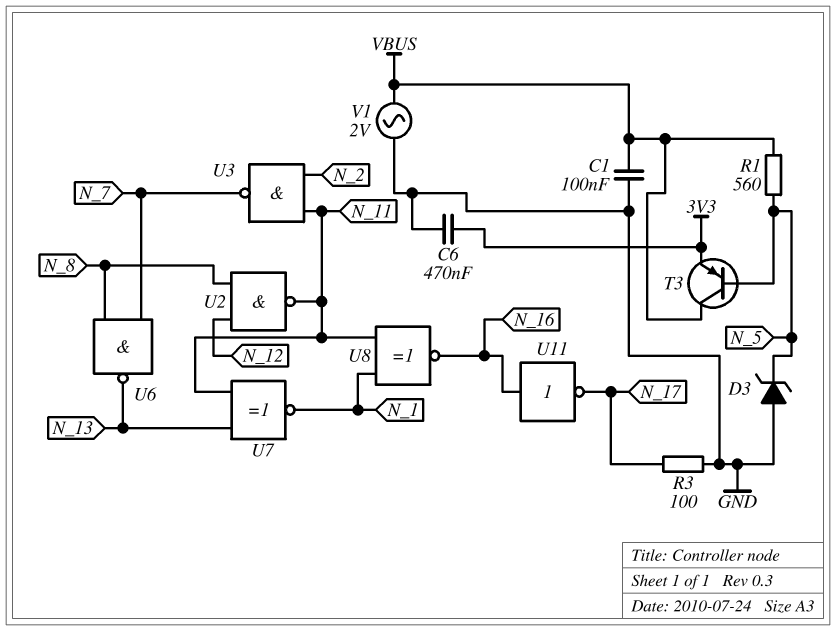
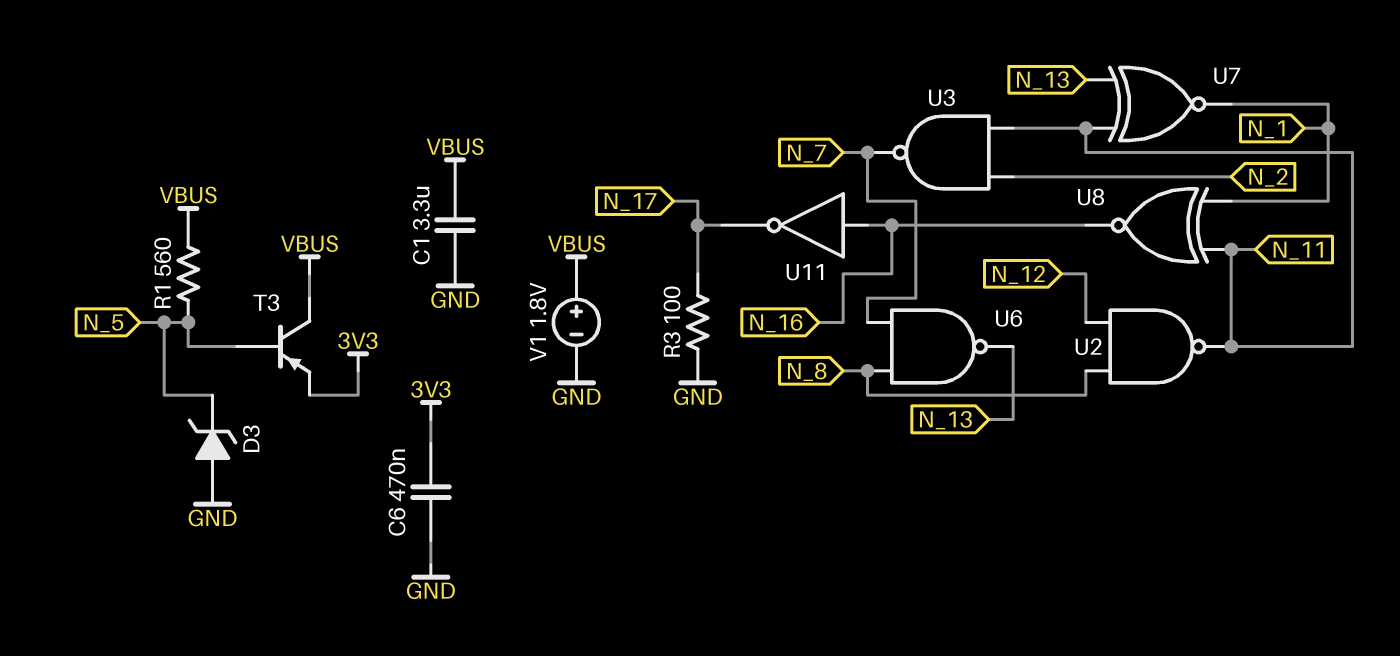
C1: 100nF (GND, VBUS) -> 3.3uF (GND, VBUS)
V1: AC 2V (GND, VBUS) -> 1.8V (plus VBUS, minus GND)

